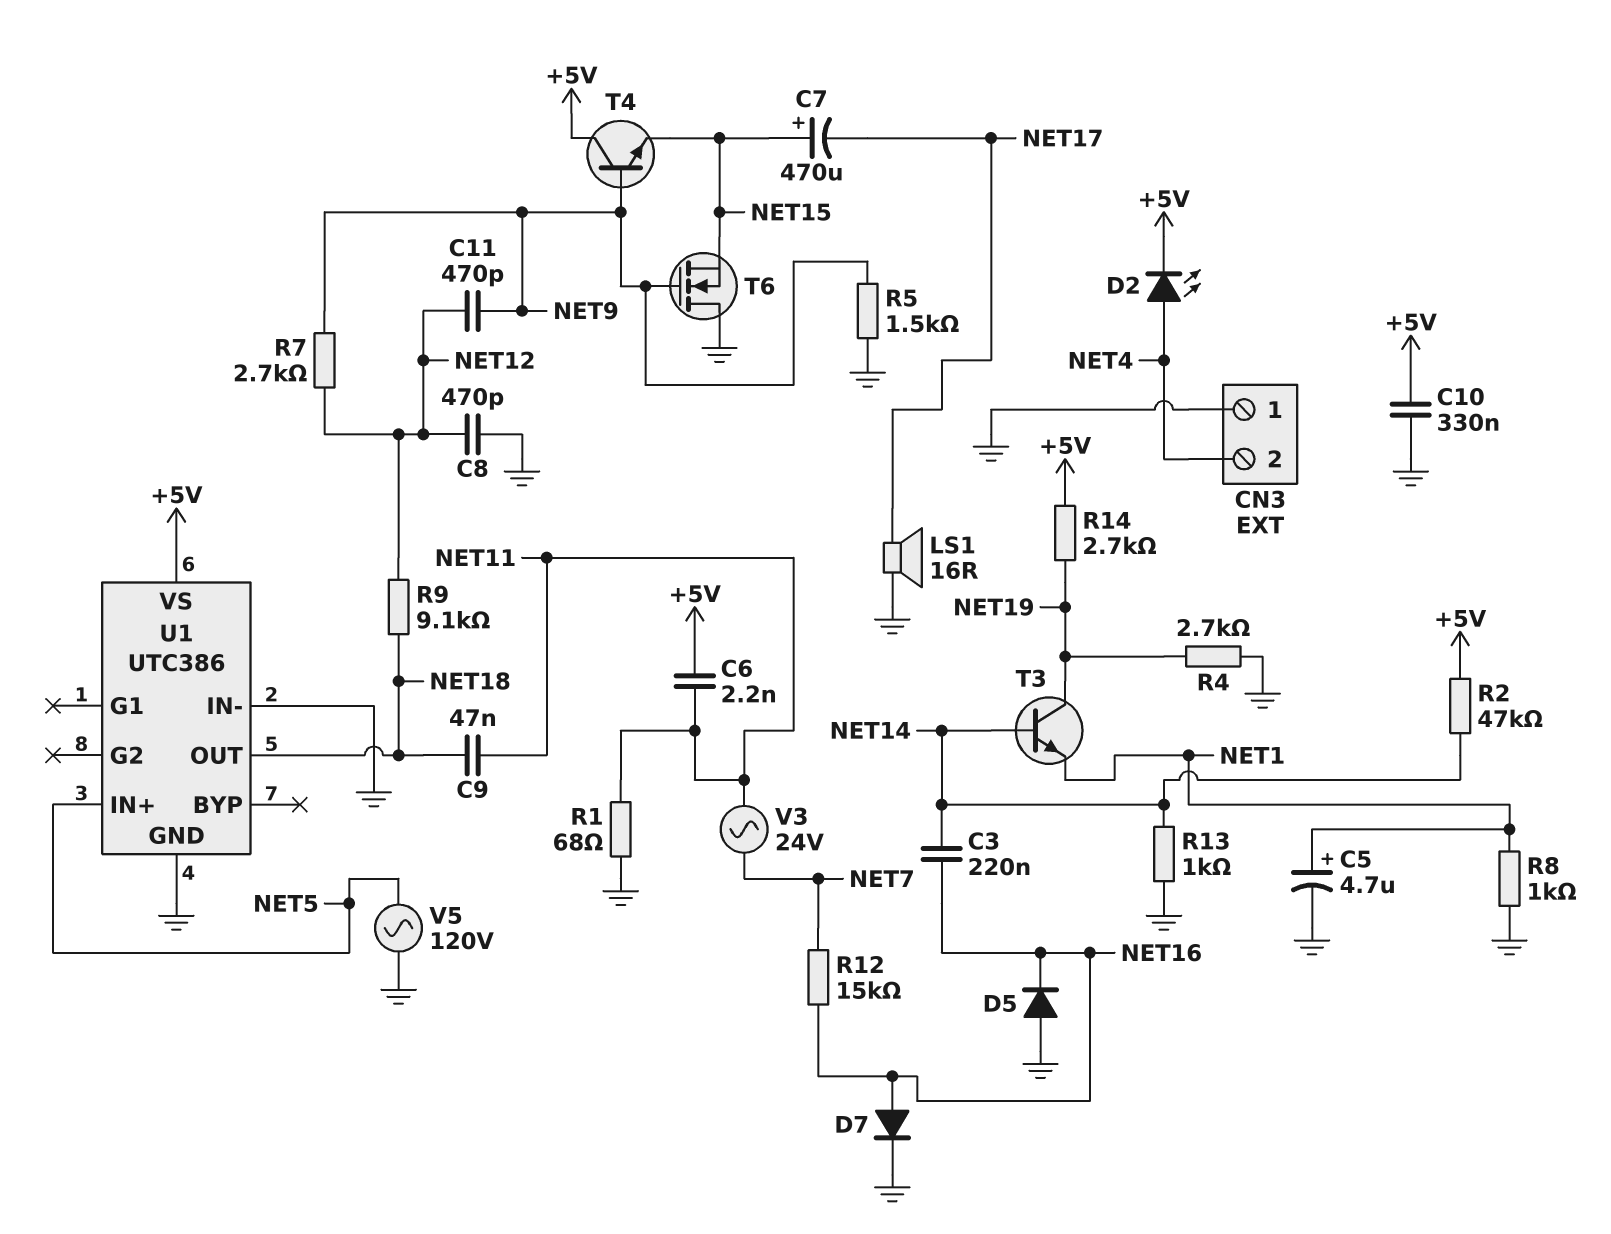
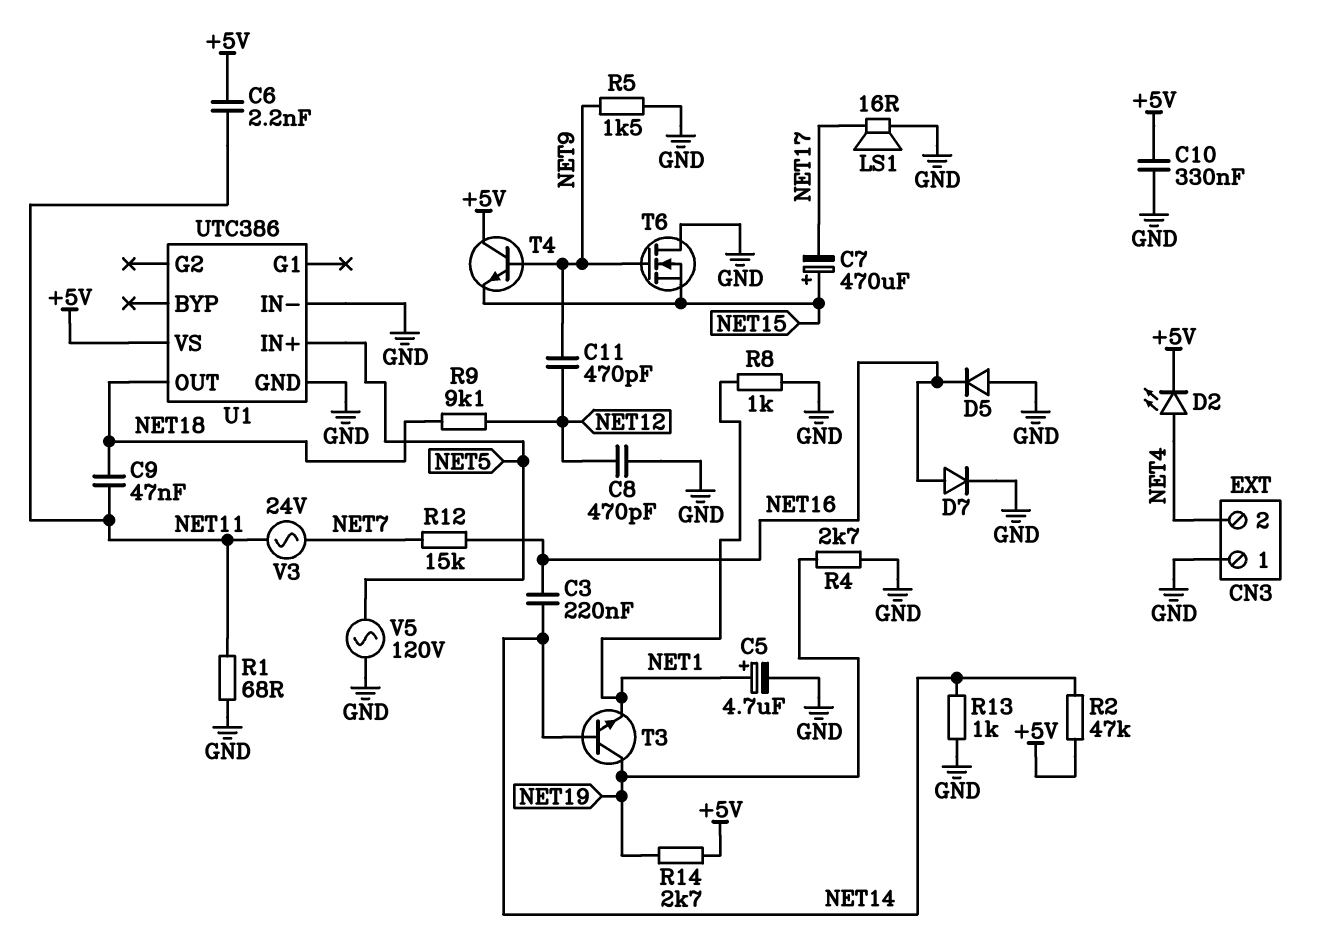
R7: 2.7k (NET9, NET12) -> none

